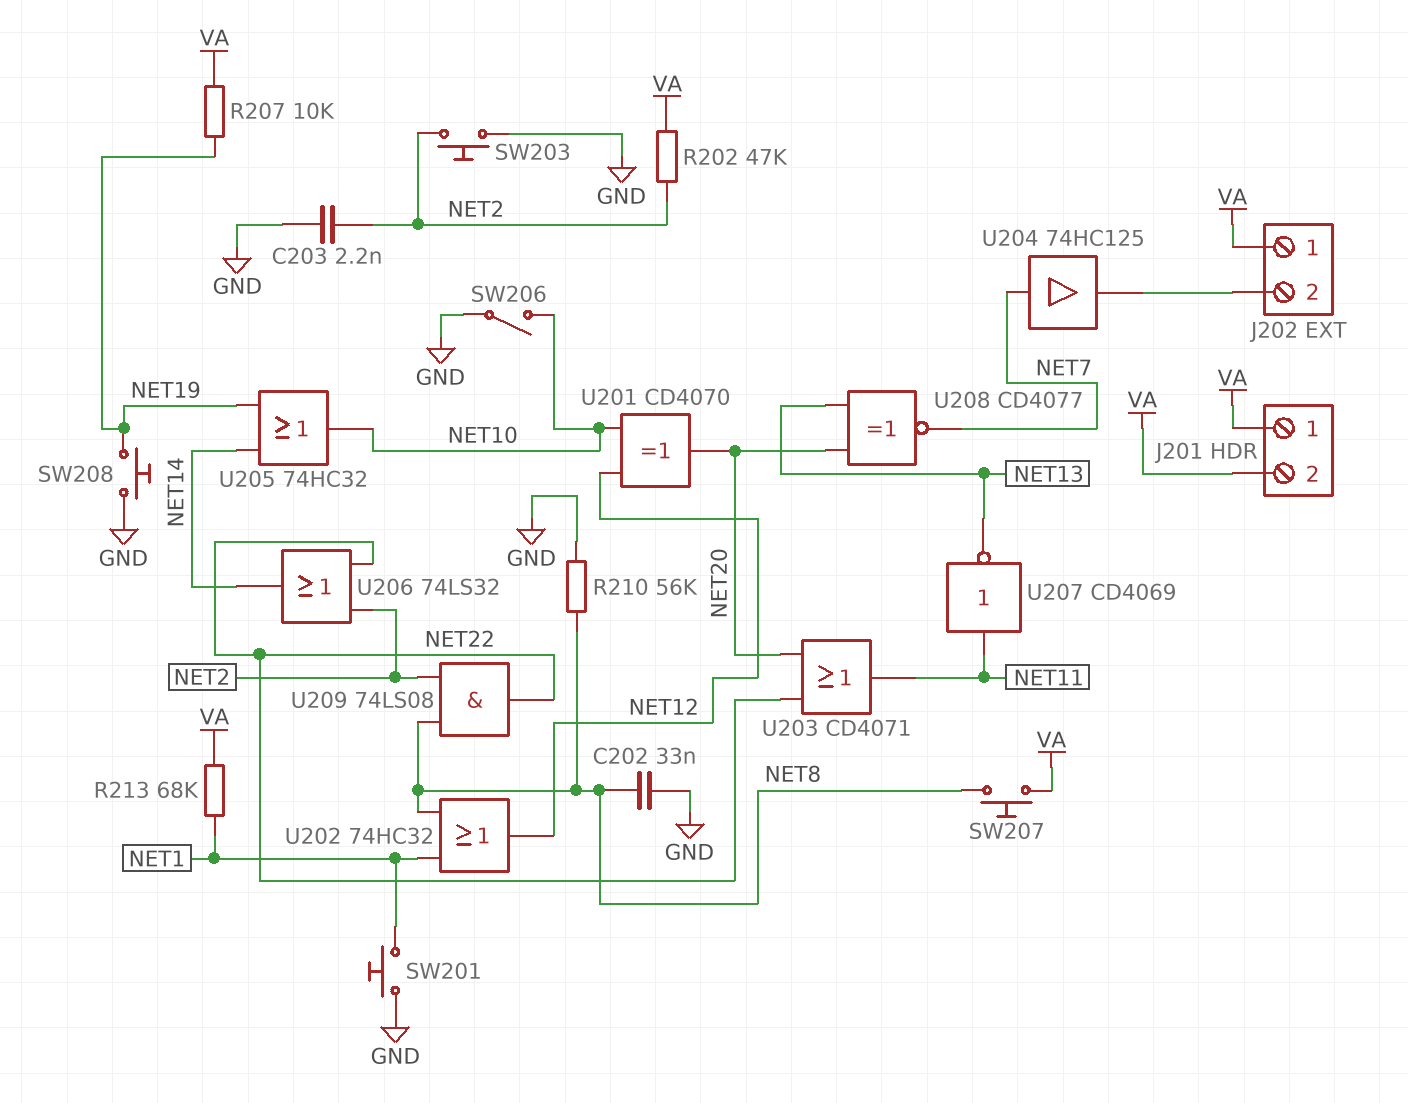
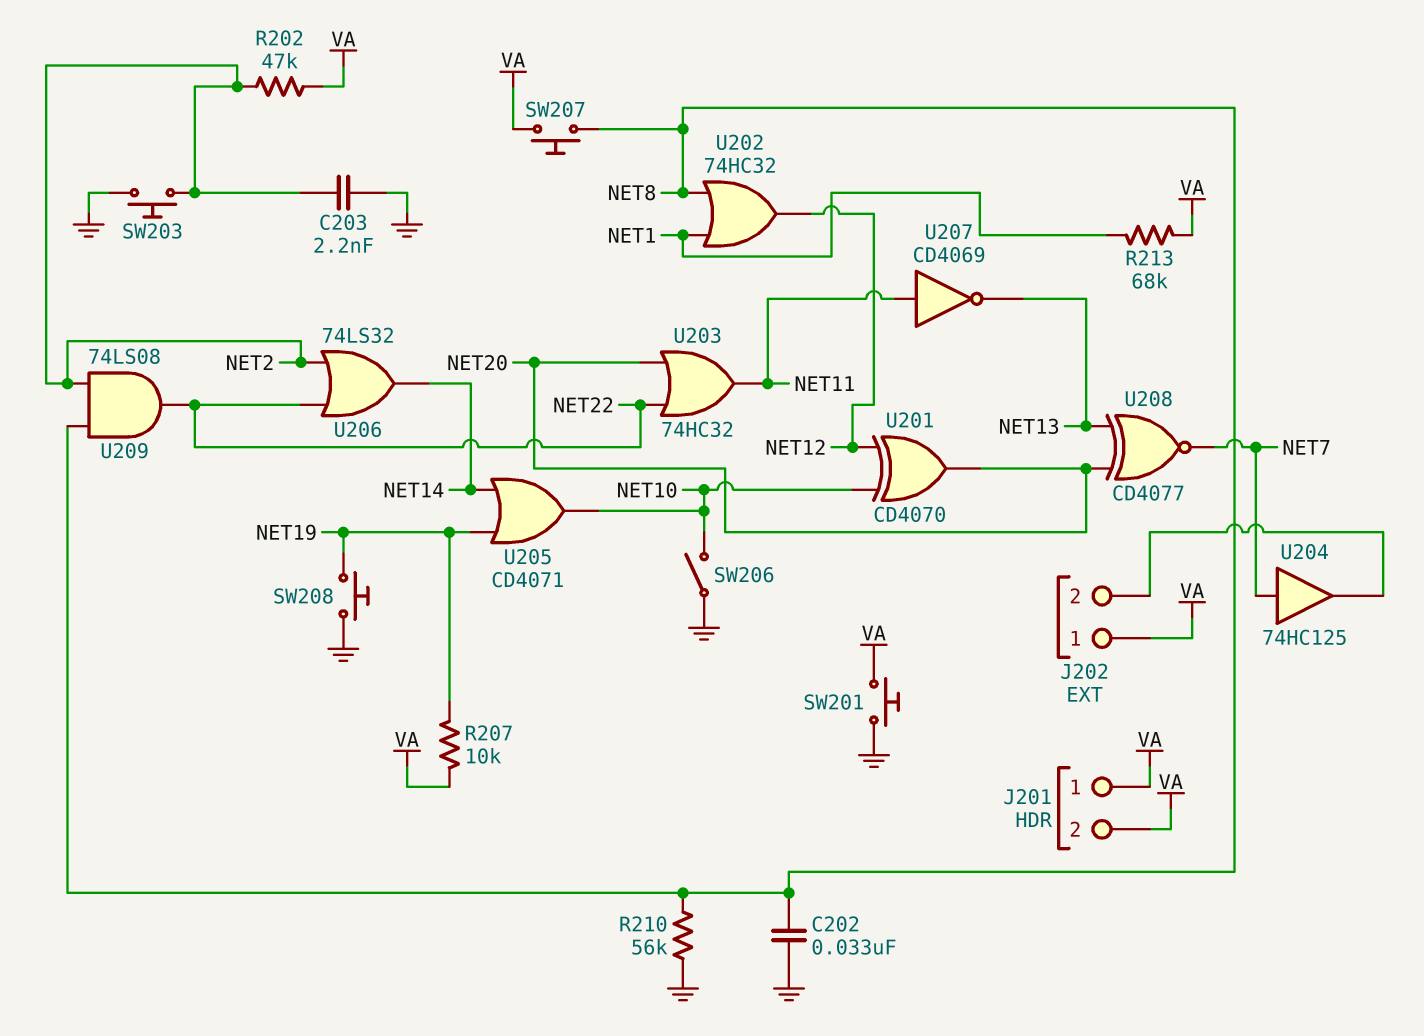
SW201: button (GND, NET1) -> button (GND, VA)
U203: OR CD4071 (in NET20, in NET22, out NET11) -> OR 74HC32 (in NET20, in NET22, out NET11)
U205: OR 74HC32 (in NET14, in NET19, out NET10) -> OR CD4071 (in NET14, in NET19, out NET10)

